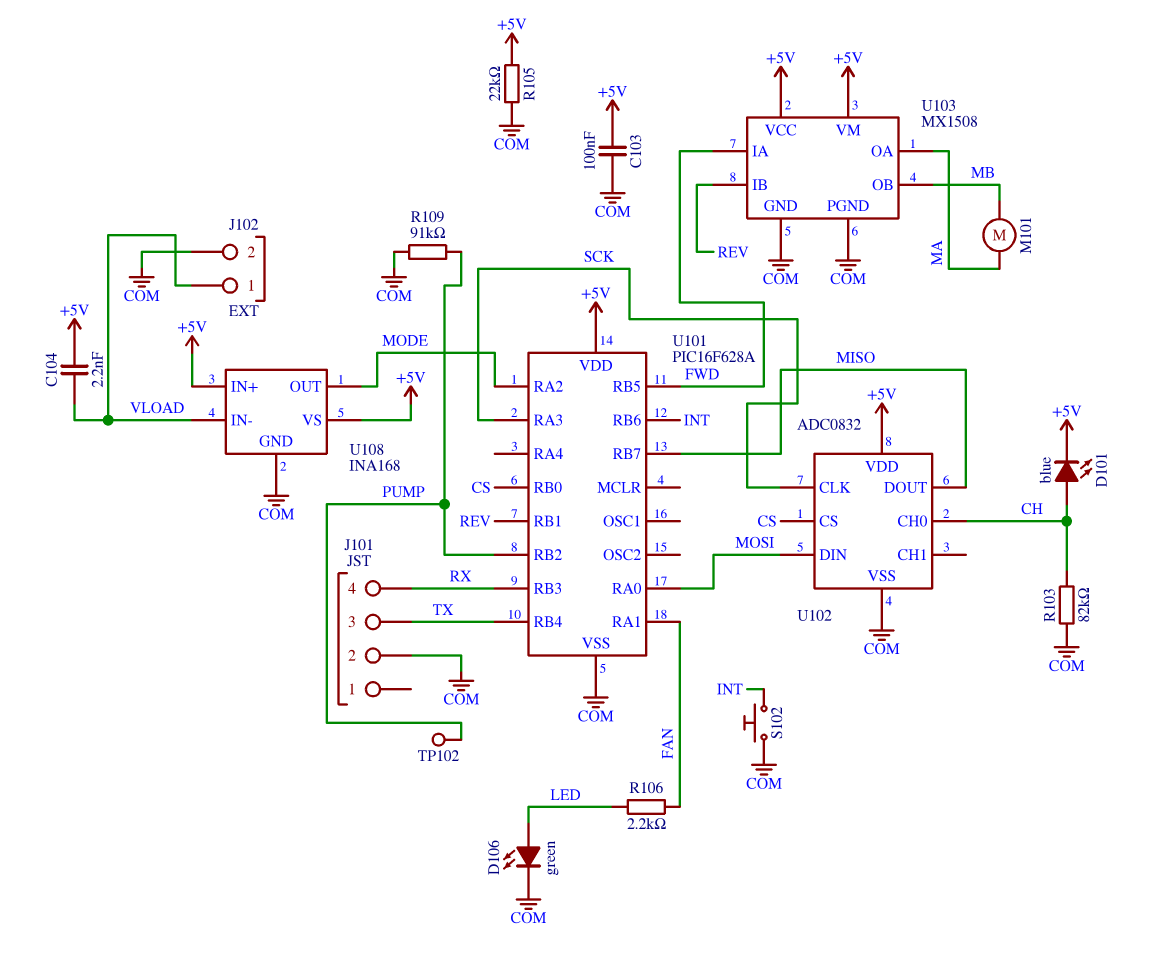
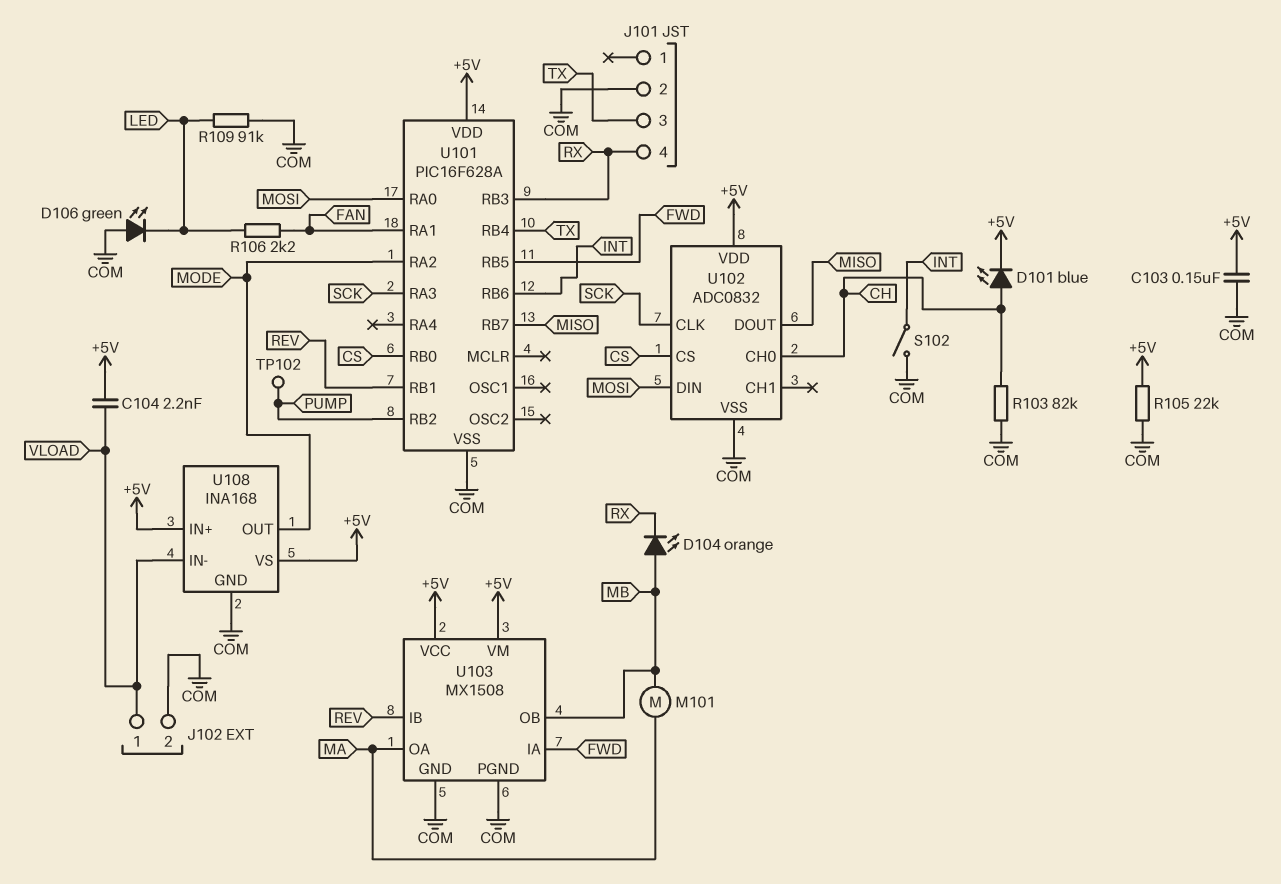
C103: 100nF (+5V, COM) -> 150nF (+5V, COM)
D104: none -> LED orange (A MB, K RX)
D106: LED green (A LED, K COM) -> LED green (A COM, K LED)
R109: 91k (COM, PUMP) -> 91k (COM, LED)
S102: button (COM, INT) -> switch (COM, INT)

